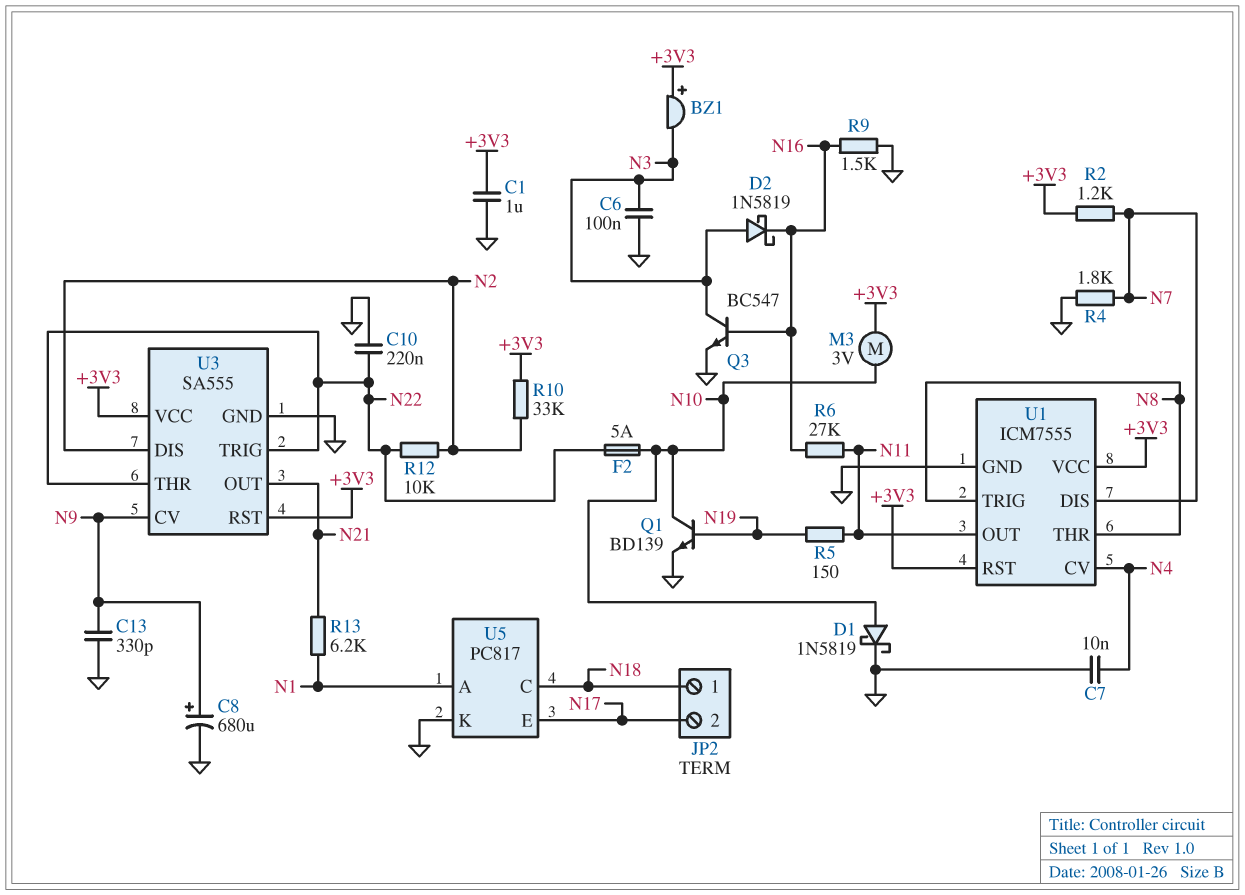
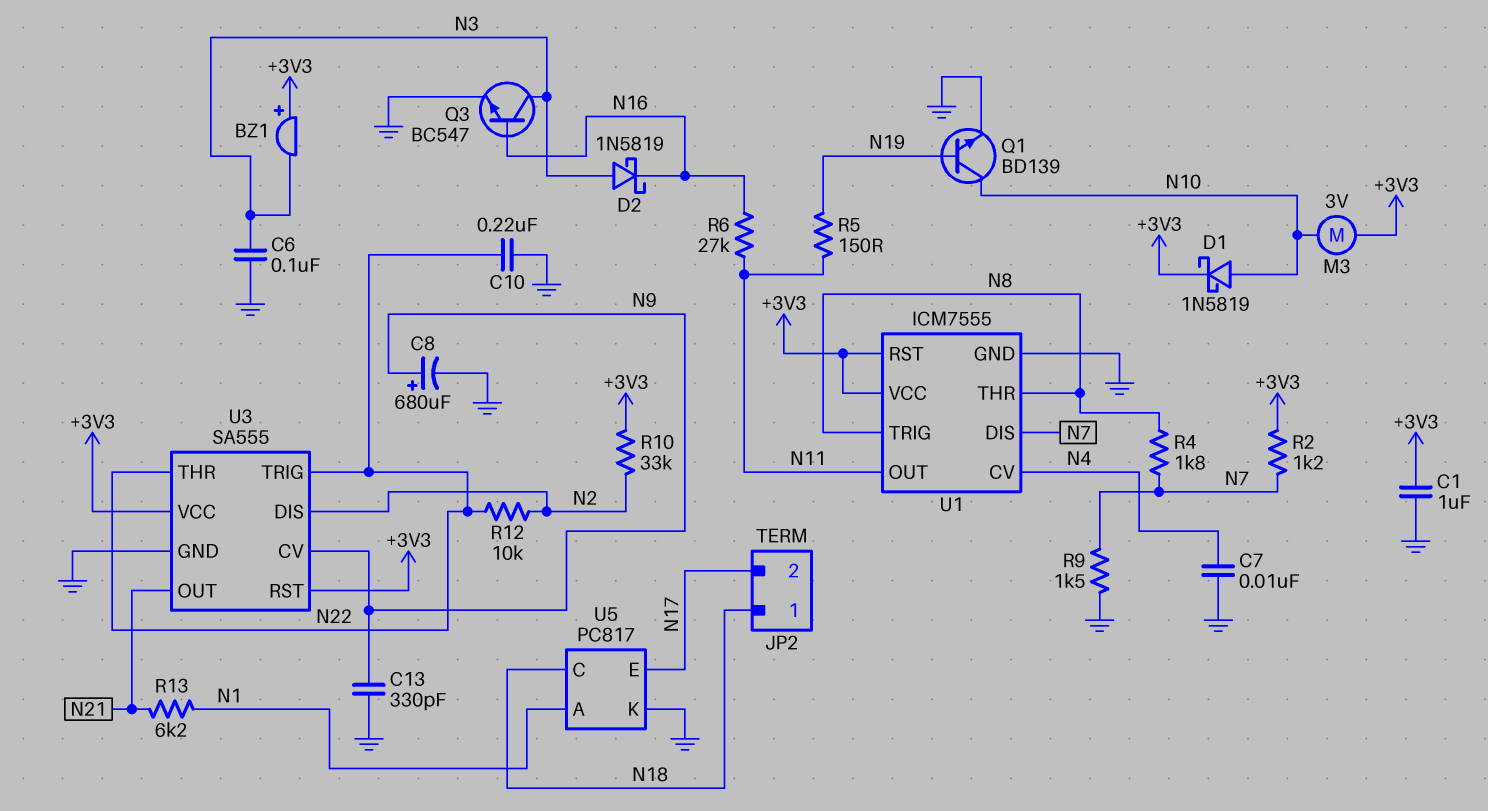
D1: schottky 1N5819 (A N10, K GND) -> schottky 1N5819 (A N10, K +3V3)
F2: 5A (N10, N22) -> none
R4: 1.8k (GND, N7) -> 1.8k (N7, N8)
R9: 1.5k (GND, N16) -> 1.5k (GND, N7)

